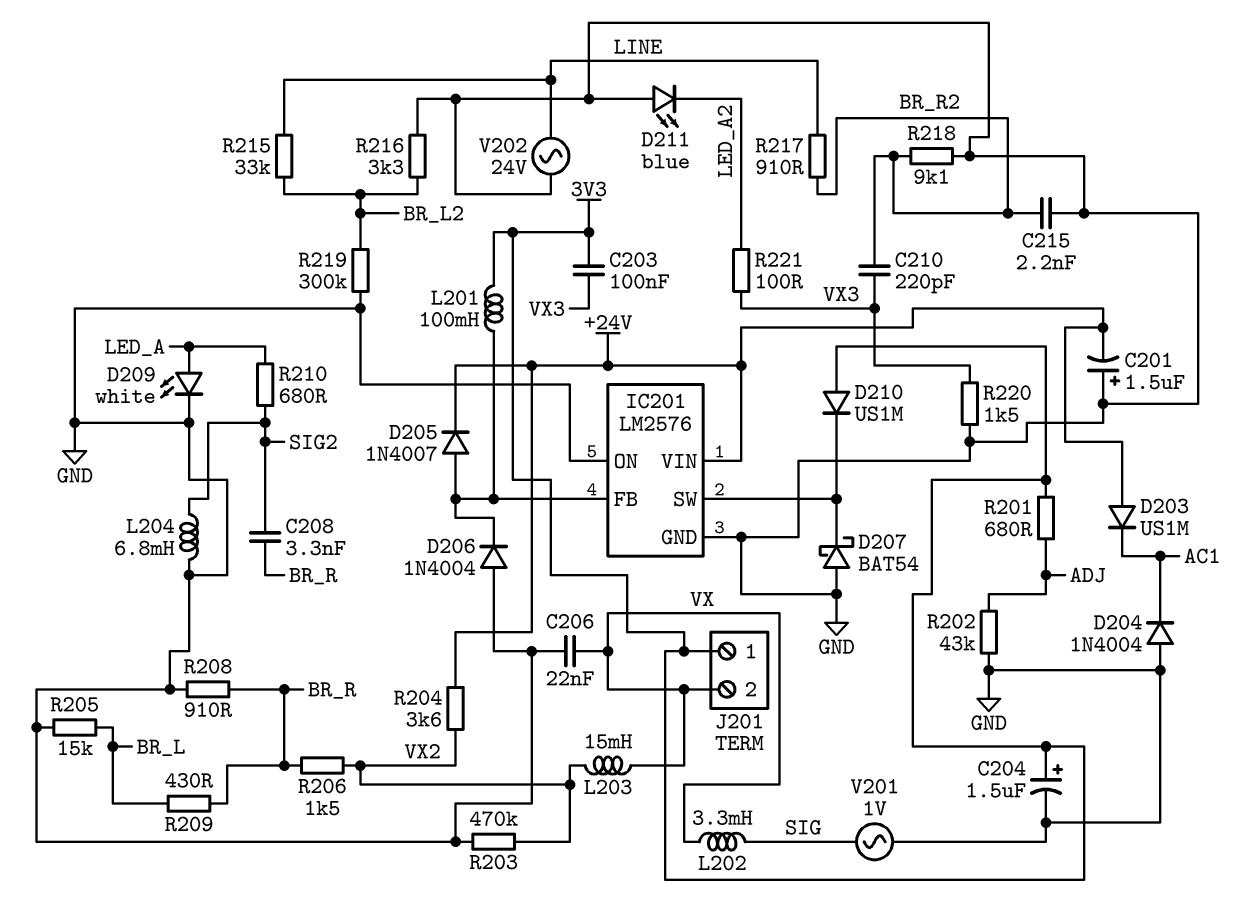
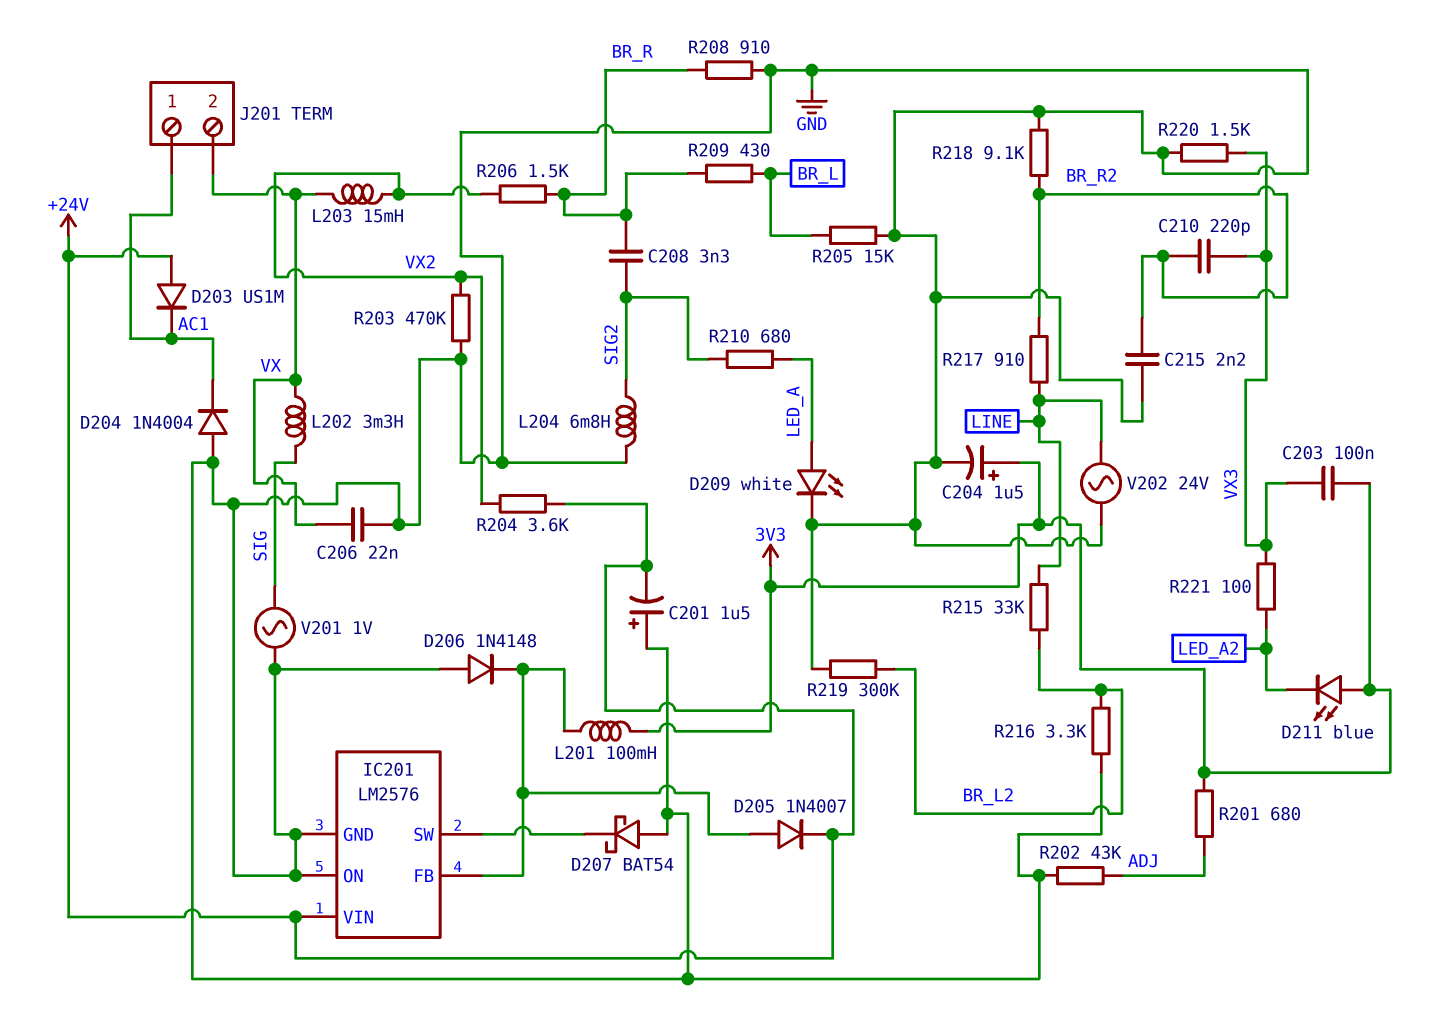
D206: diode 1N4004 (A GND, K IC201/FB) -> diode 1N4148 (A GND, K IC201/FB)
D210: diode US1M (A 3V3, K IC201/SW) -> none
D211: LED blue (A GND, K LED_A2) -> LED blue (A 3V3, K LED_A2)
J201 pin 1: 3V3 -> AC1

